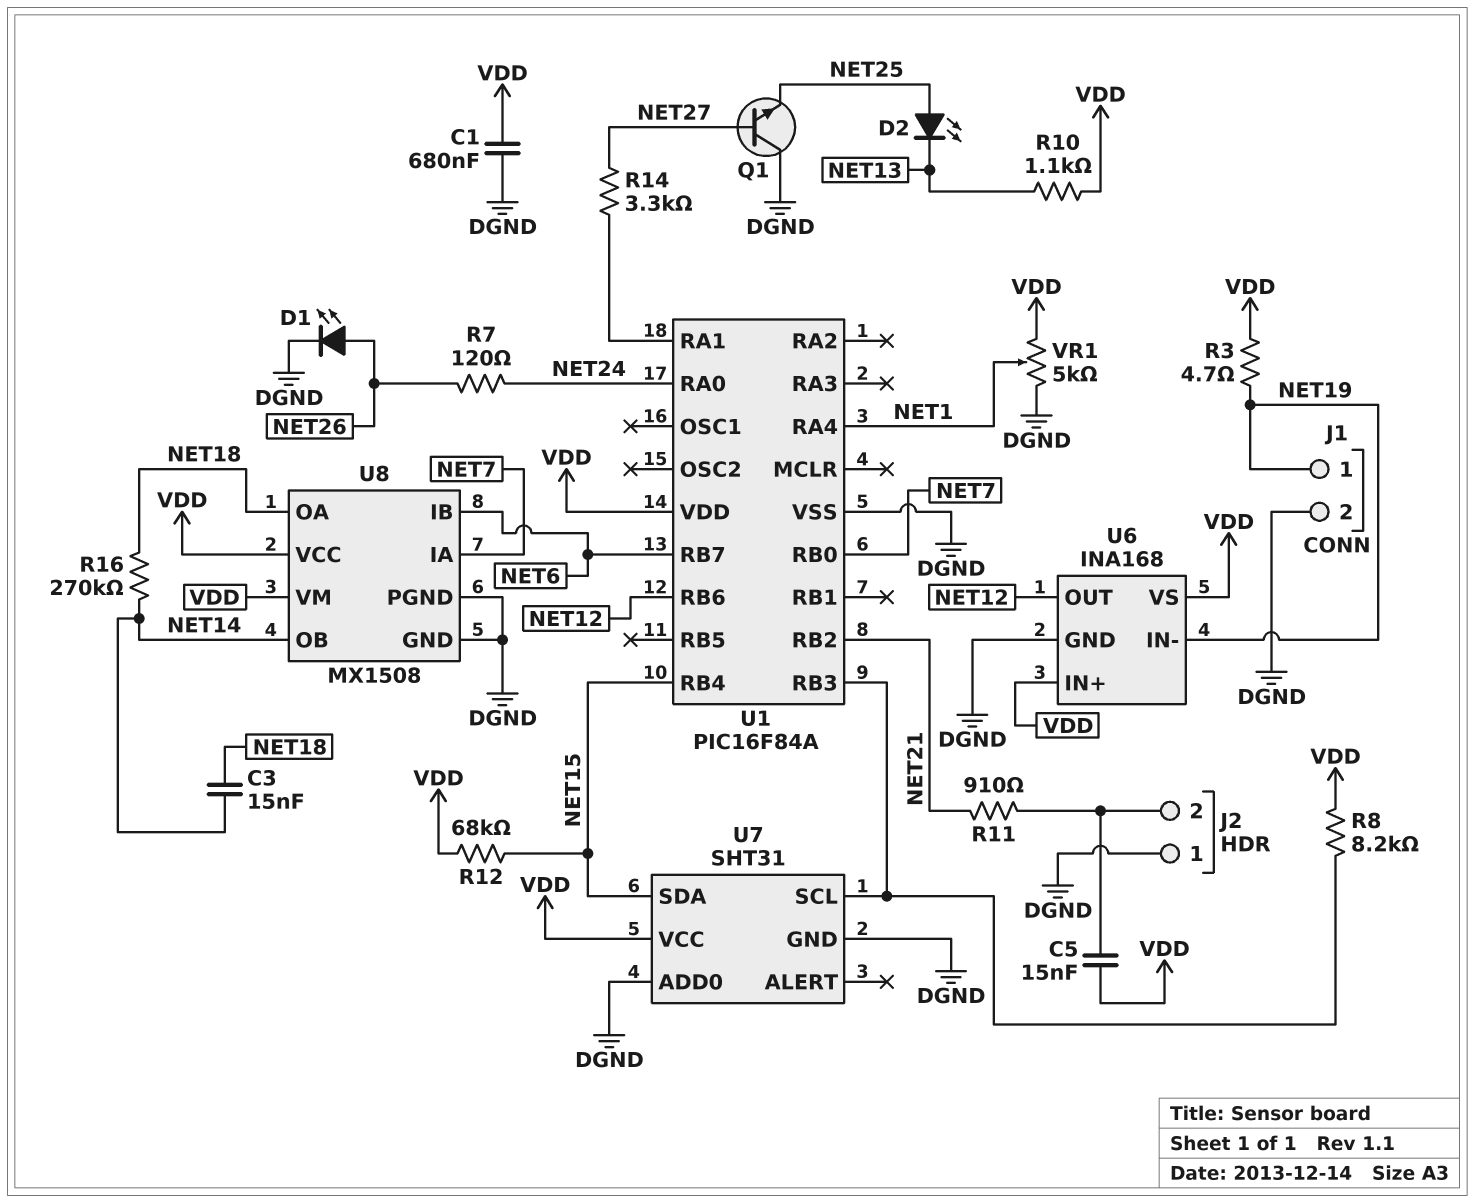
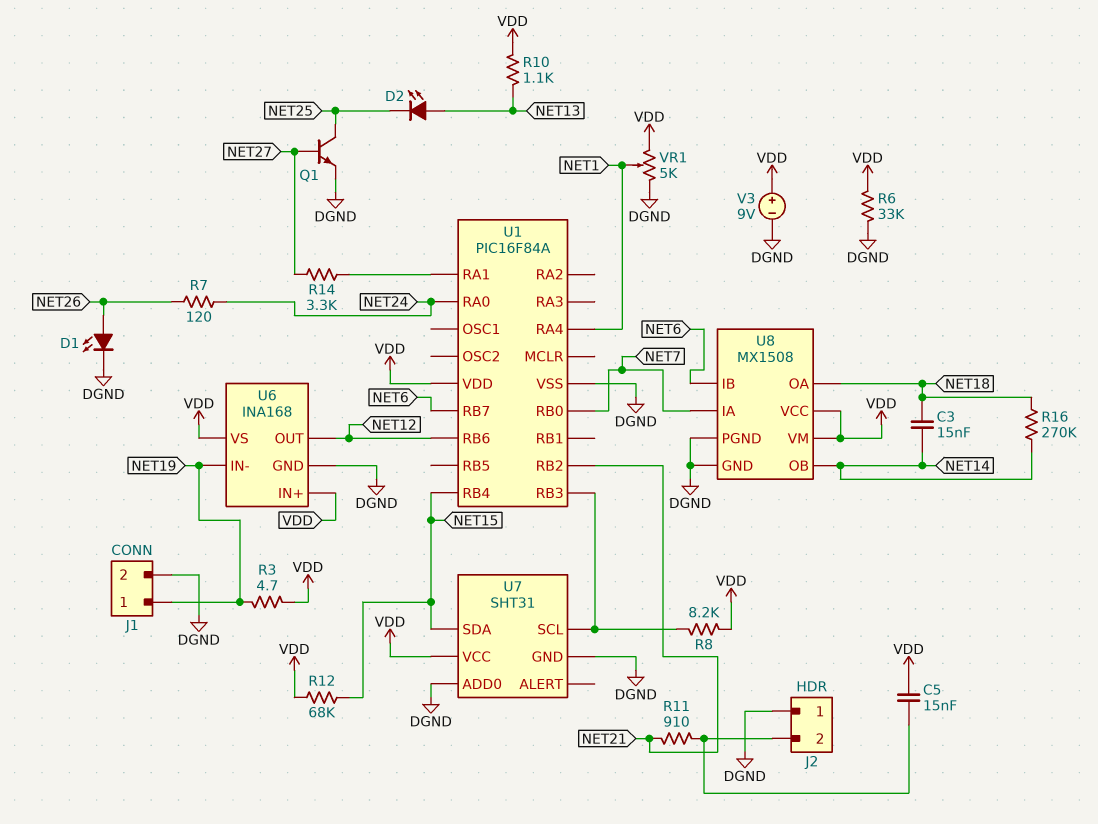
C1: 680nF (DGND, VDD) -> none
D2: LED (A NET25, K NET13) -> LED (A NET13, K NET25)
Q1: NPN (B NET27, C DGND, E NET25) -> NPN (B NET27, C NET25, E DGND)
R6: none -> 33k (DGND, VDD)
V3: none -> 9V (plus VDD, minus DGND)

